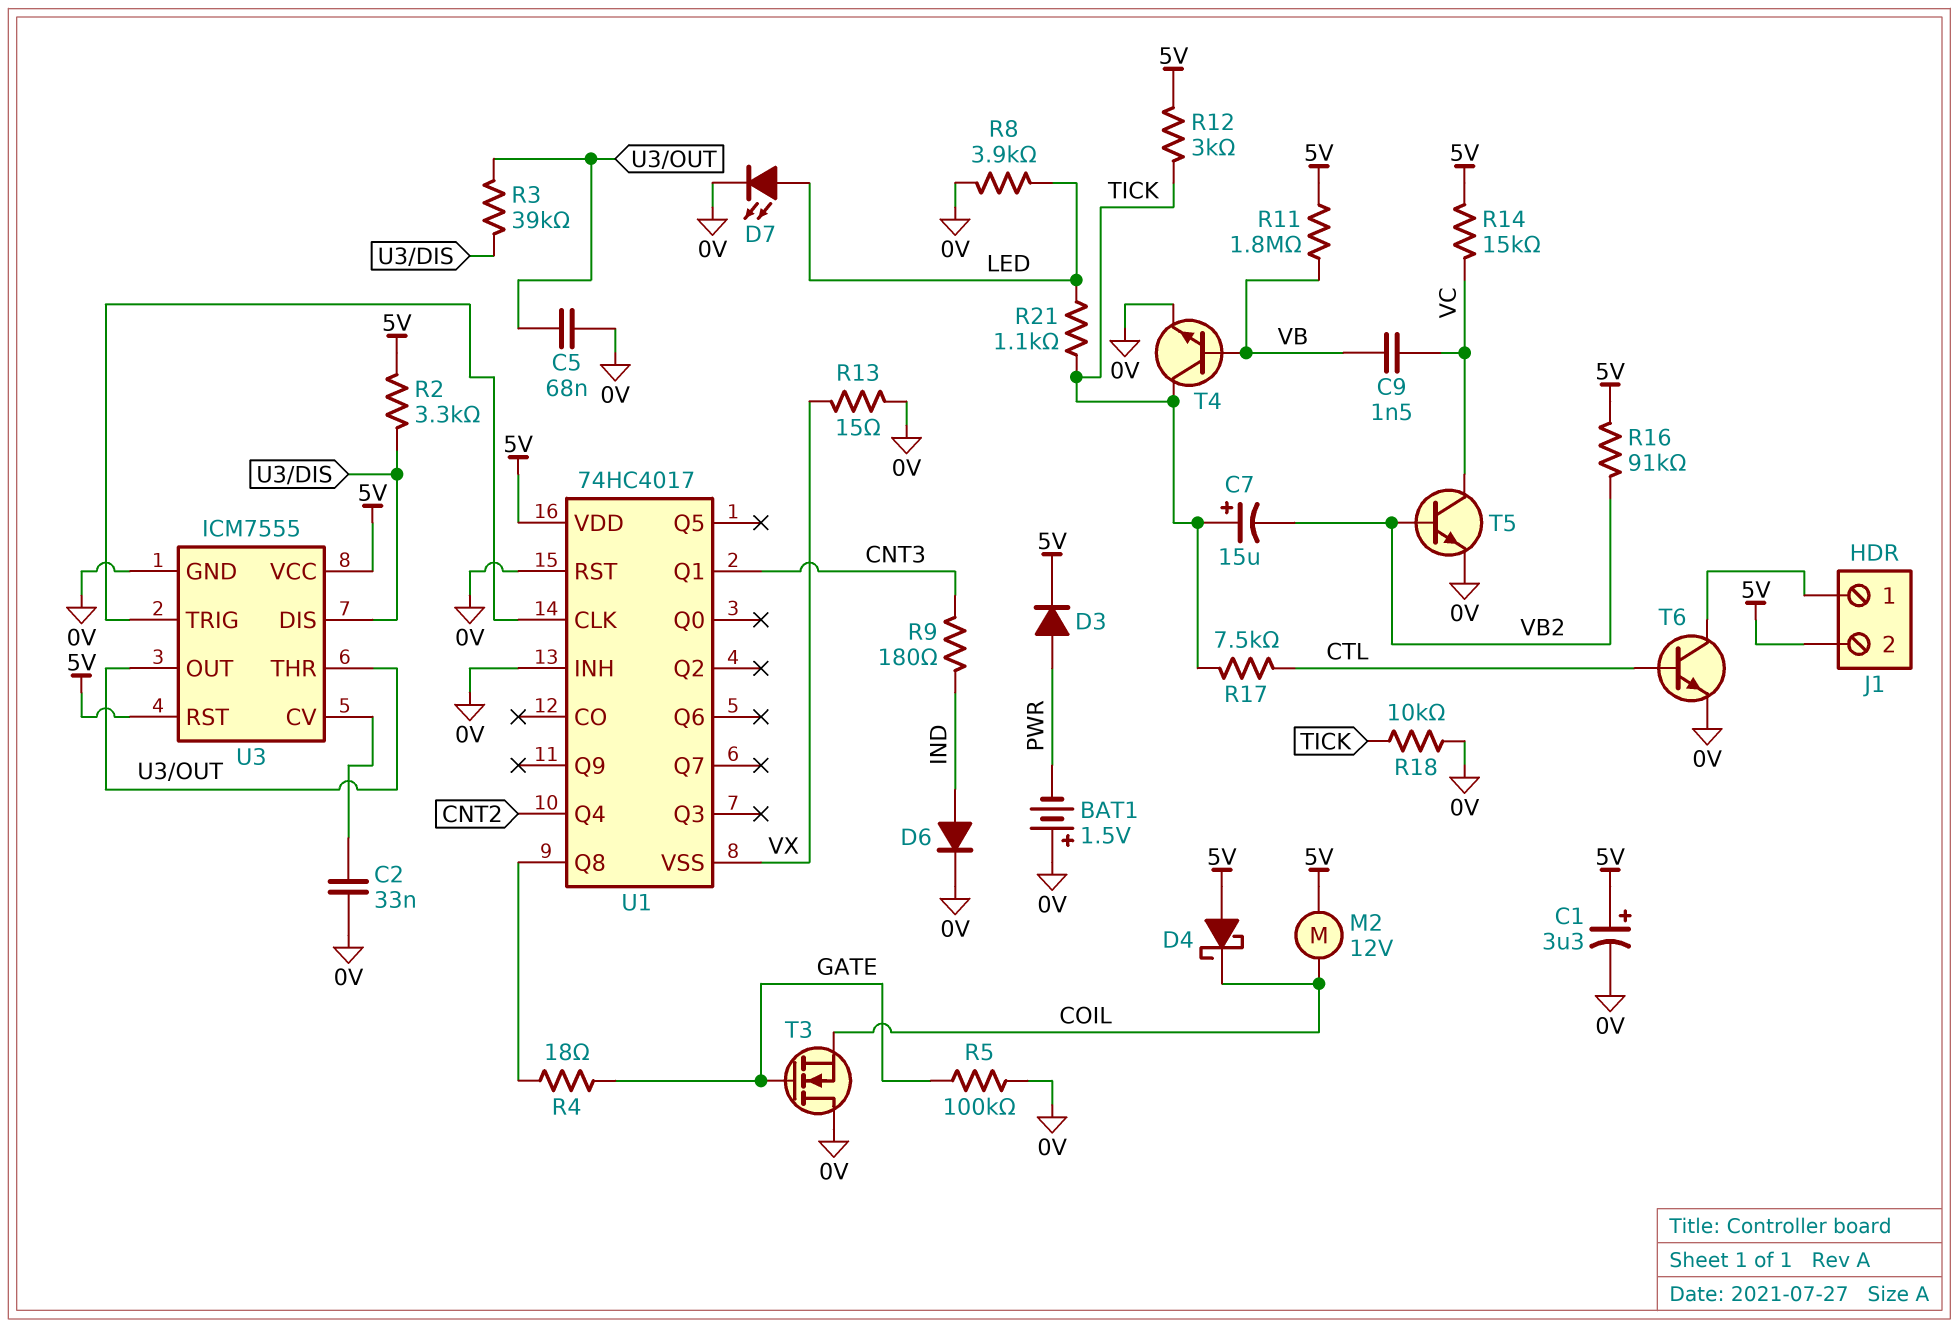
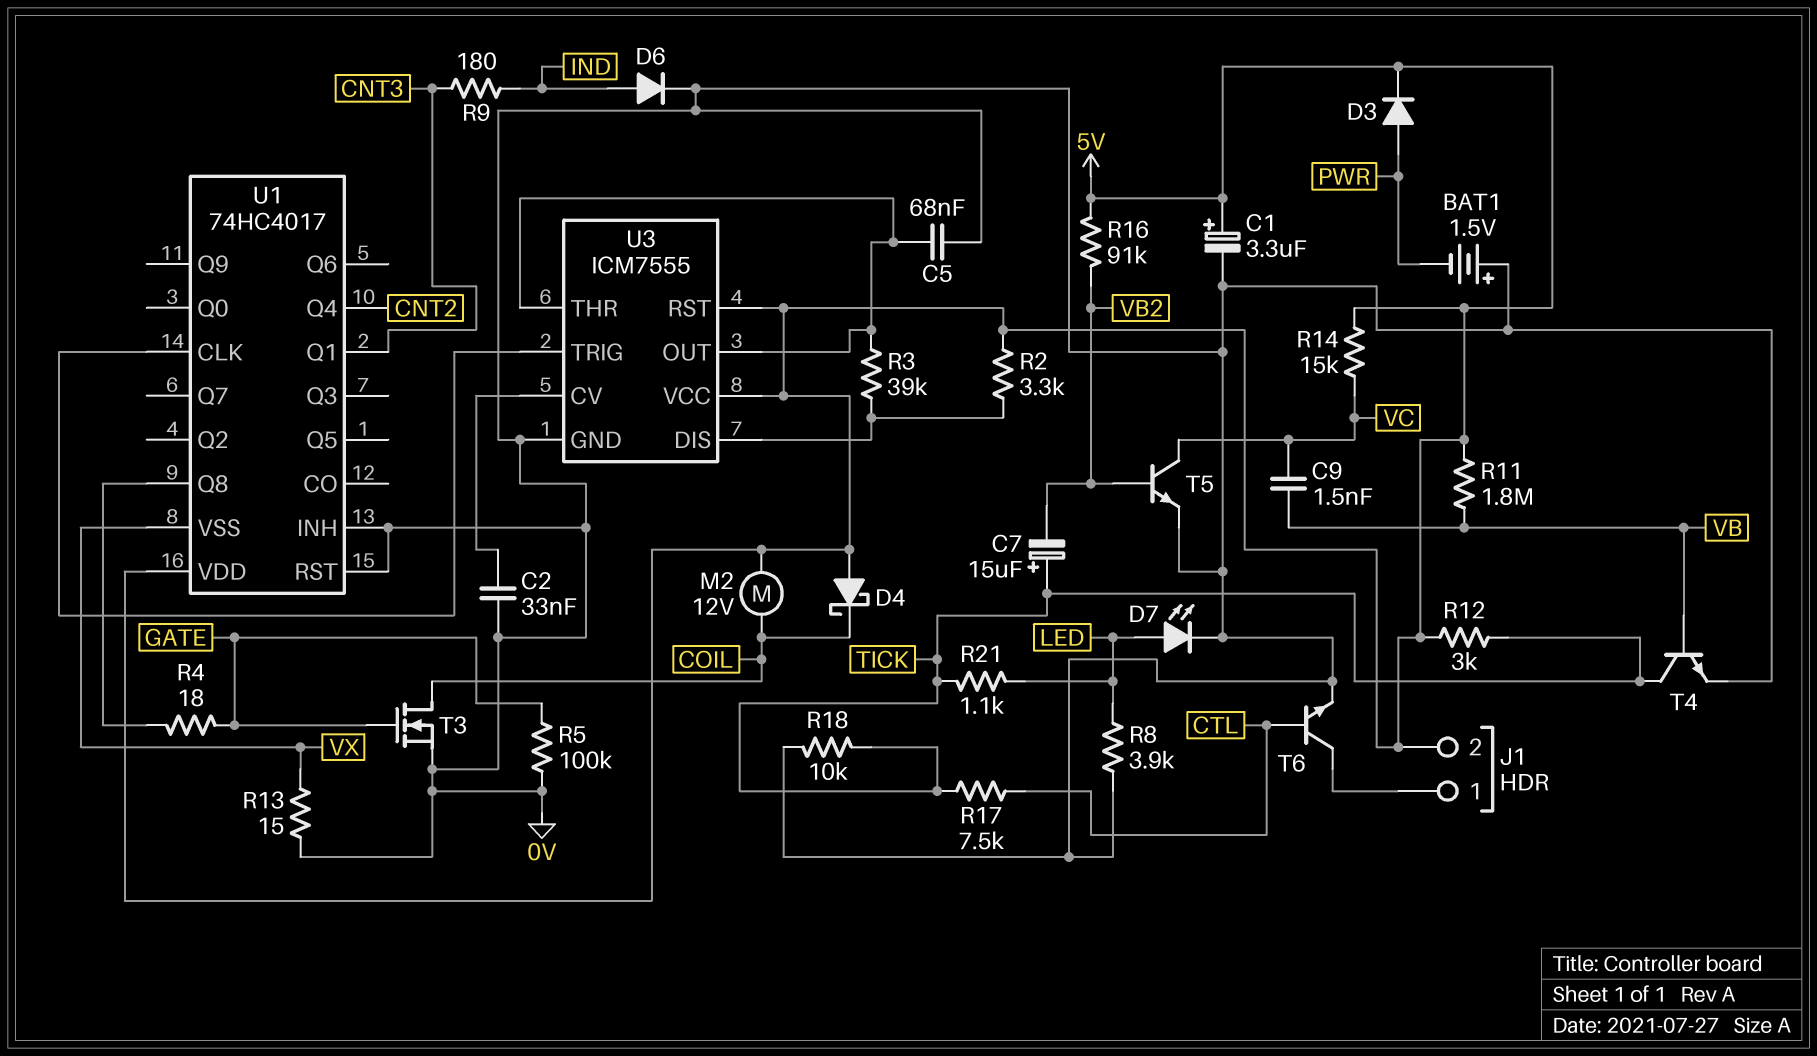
T3: NMOS (G GATE, D 0V, S COIL) -> NMOS (G GATE, D COIL, S 0V)

